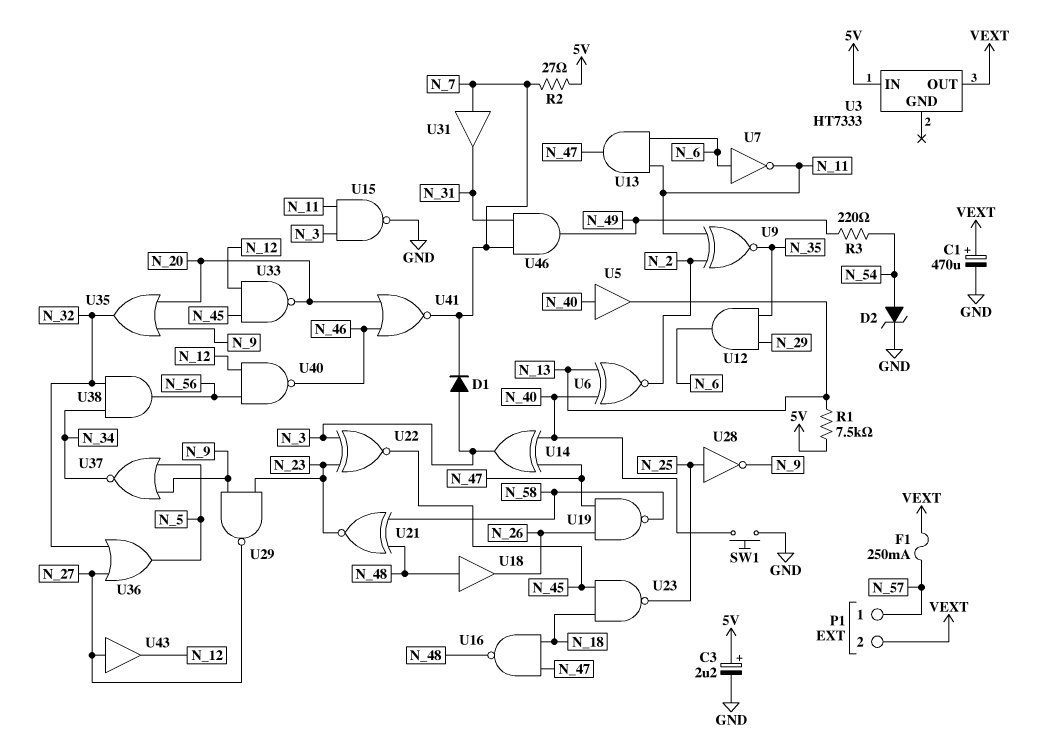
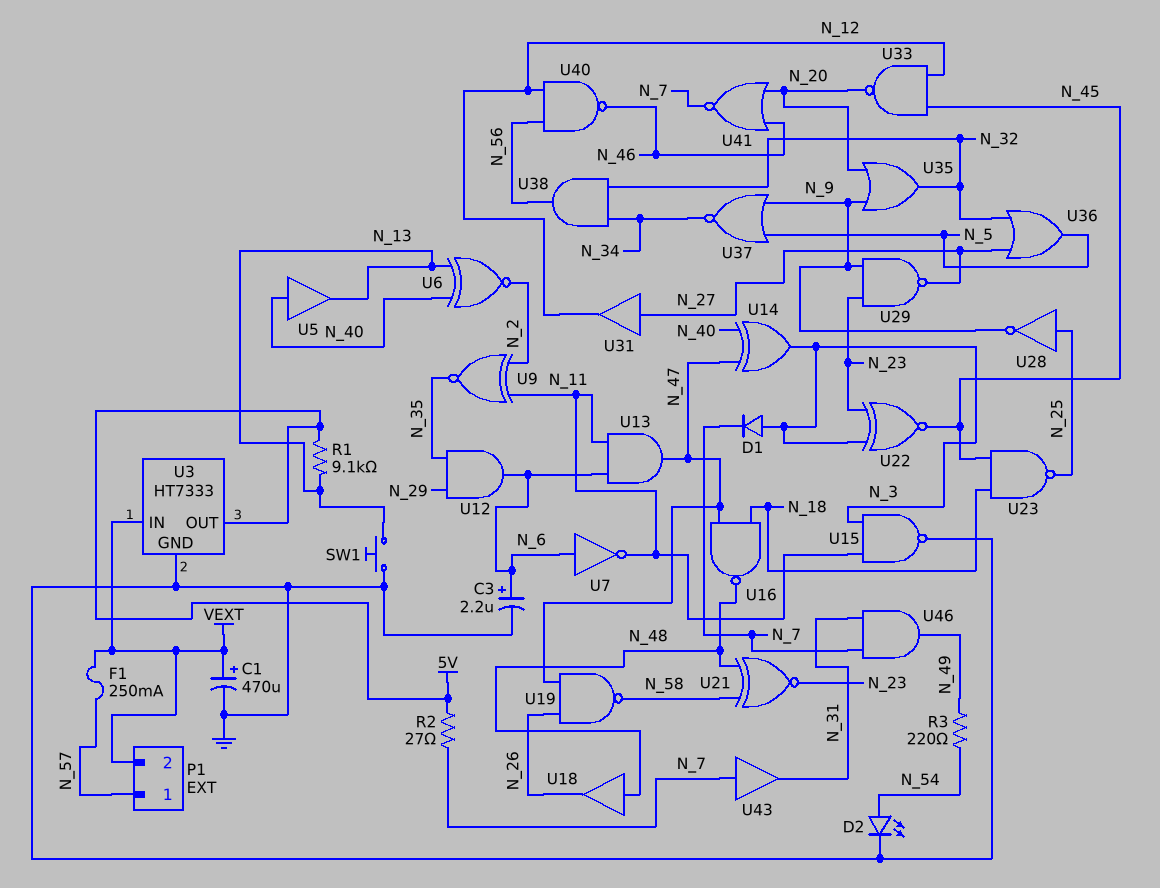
C3: 2.2uF (plus 5V, minus GND) -> 2.2uF (plus N_6, minus GND)
D2: zener (A N_54, K GND) -> LED (A N_54, K GND)
R1: 7.5k (5V, N_13) -> 9.1k (5V, N_13)
SW1: button (GND, N_40) -> button (GND, N_13)
U3 pin GND: none -> GND
U3 pin IN: 5V -> VEXT
U3 pin OUT: VEXT -> 5V
U31: buffer (in N_7, out N_31) -> buffer (in N_27, out N_12)
U43: buffer (in N_27, out N_12) -> buffer (in N_7, out N_31)

